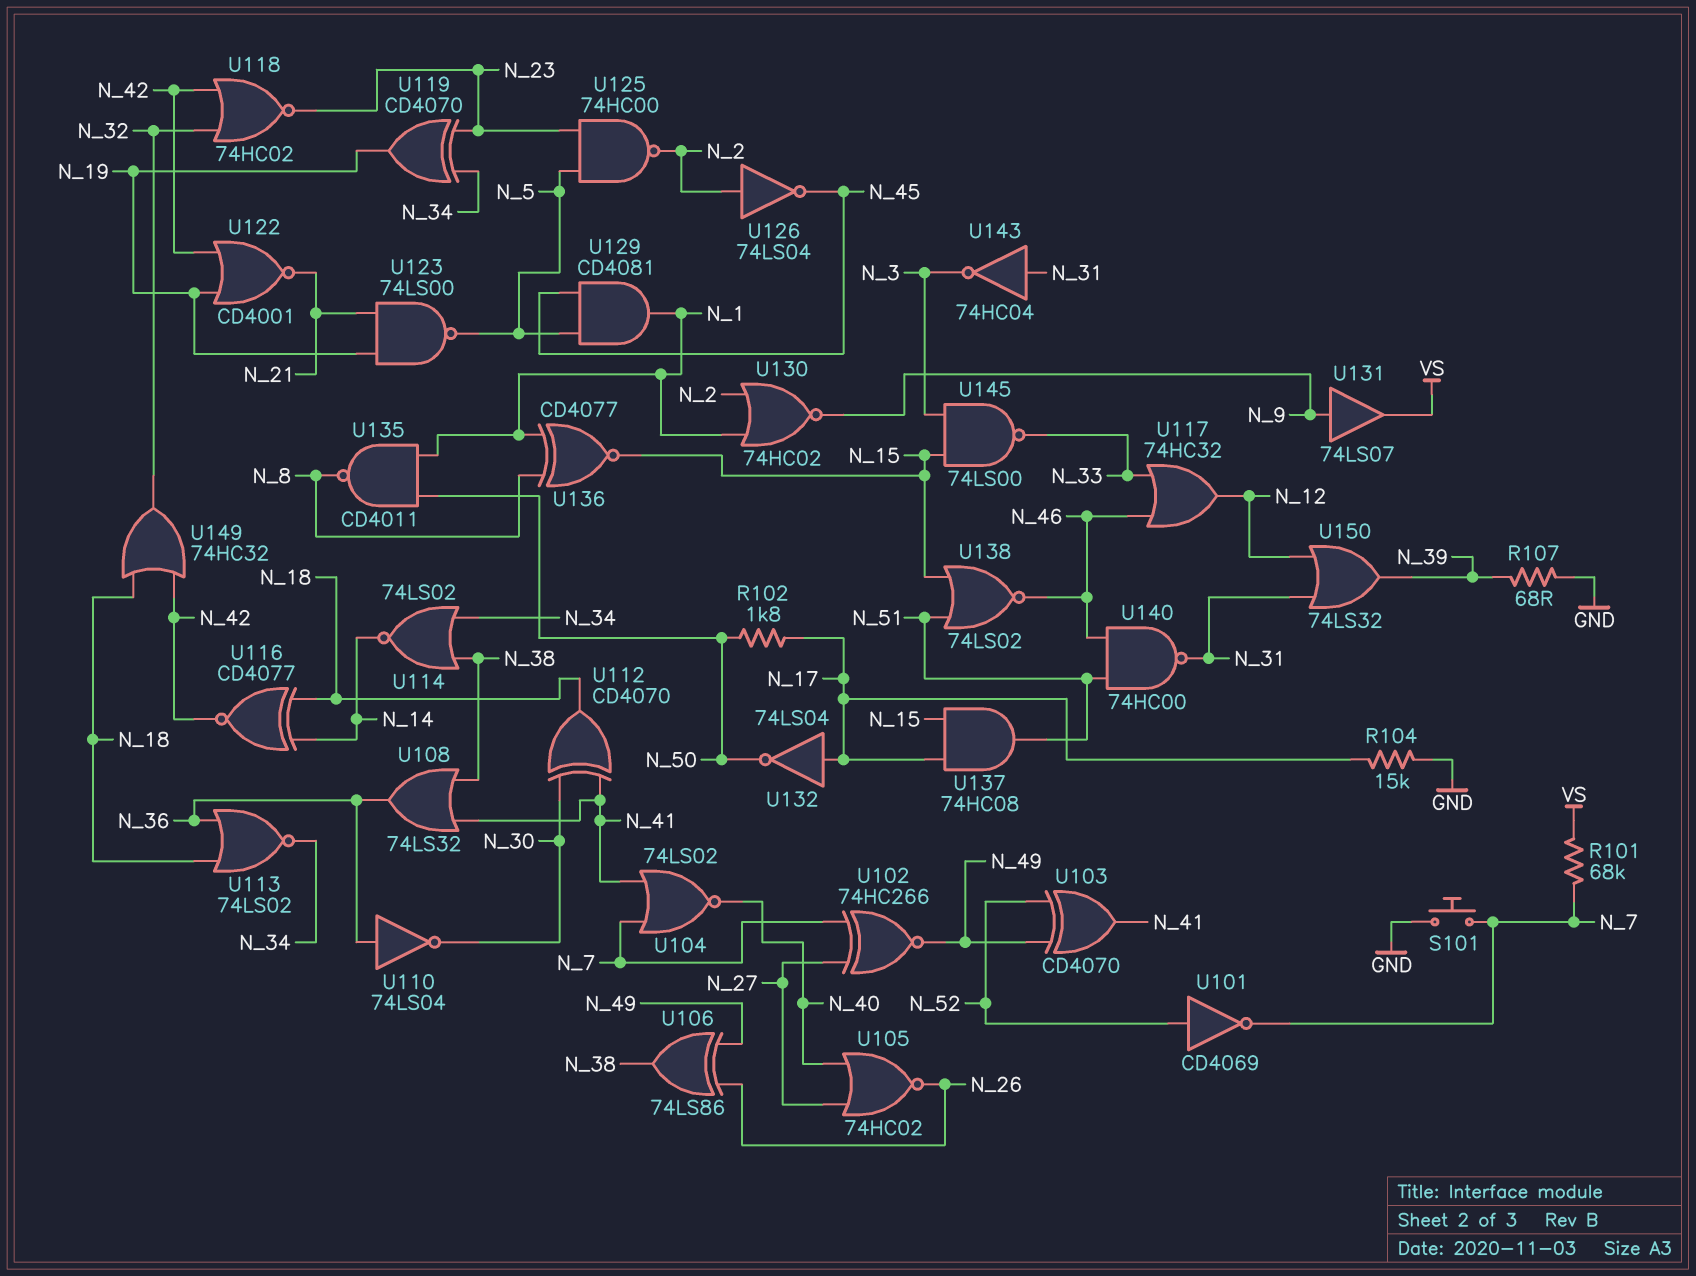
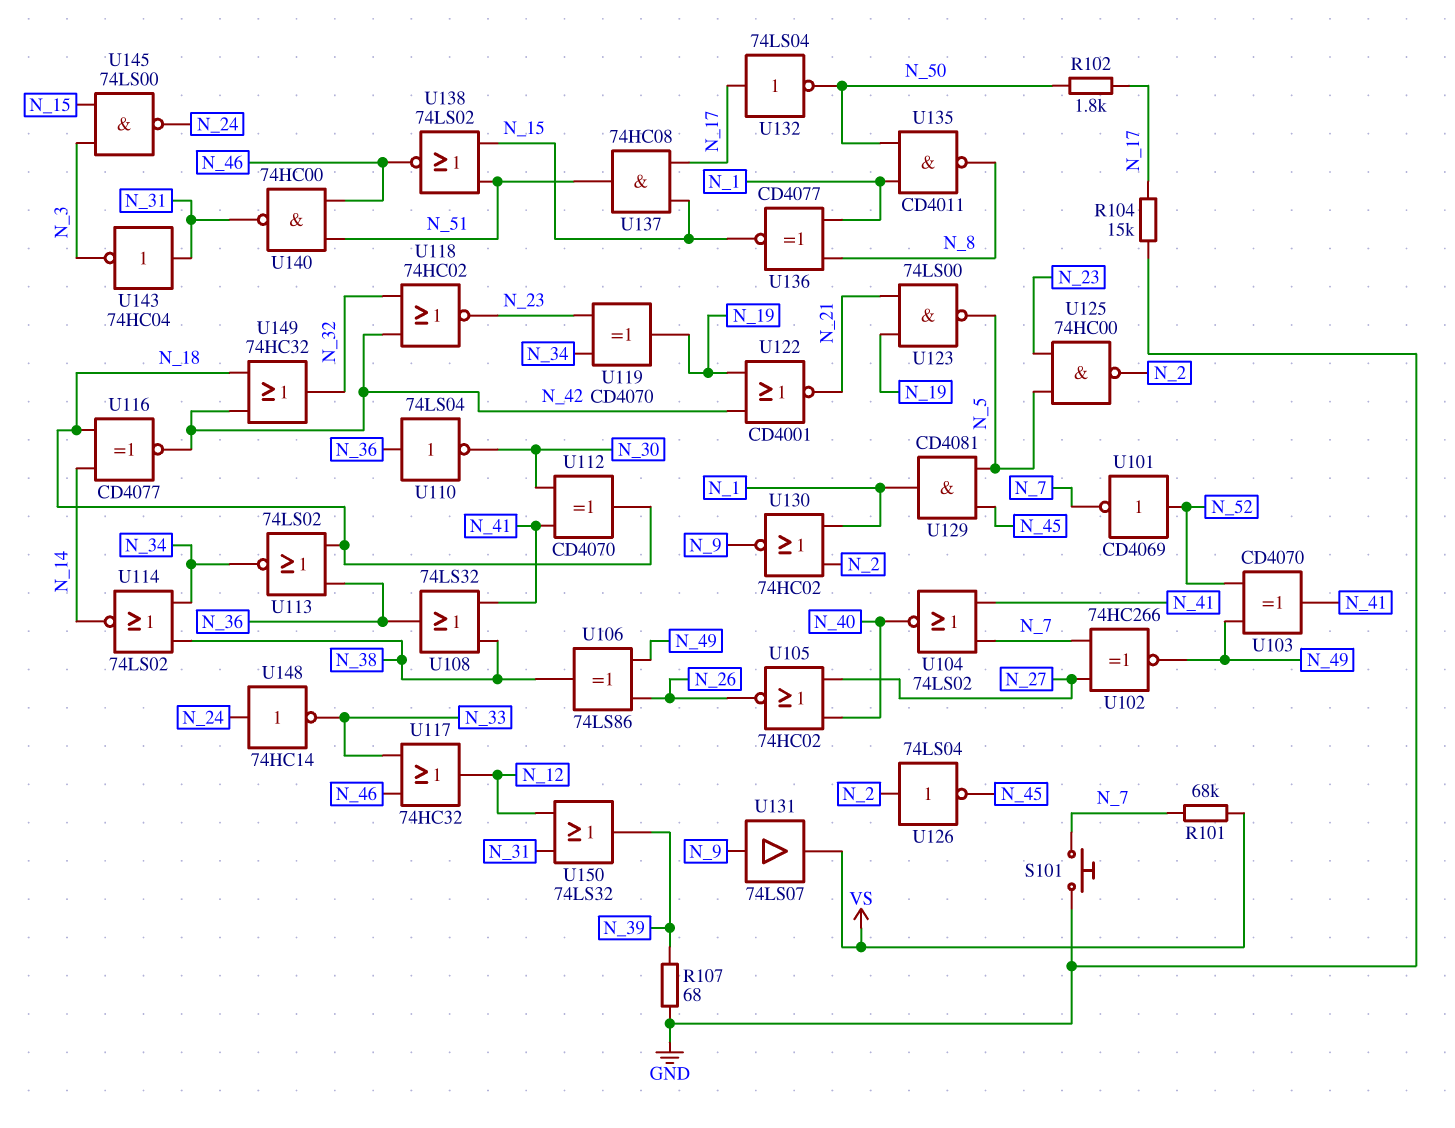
U145: NAND 74LS00 (in N_3, in N_15, out N_33) -> NAND 74LS00 (in N_3, in N_15, out N_24)
U148: none -> NOT 74HC14 (in N_24, out N_33)

